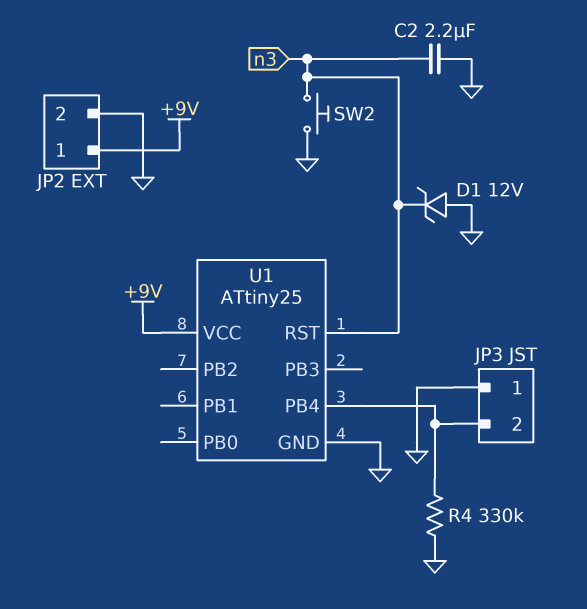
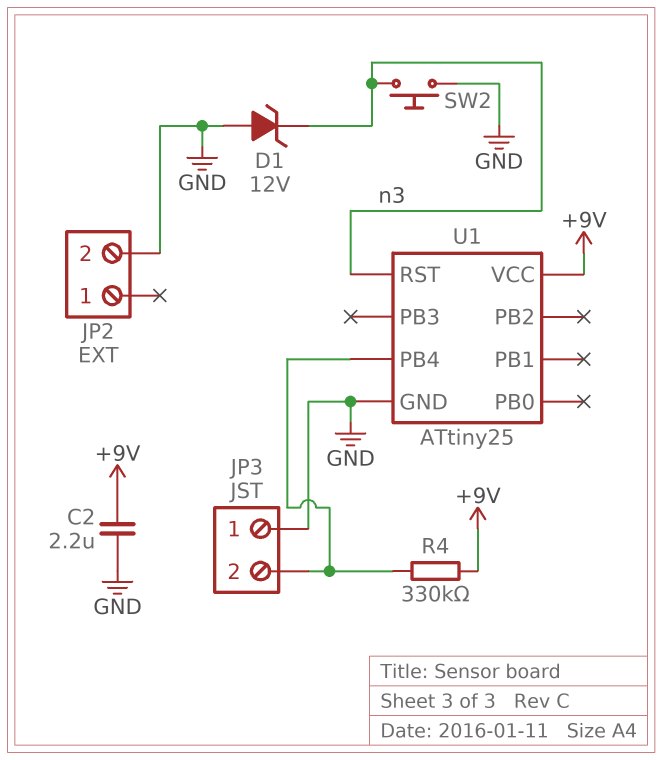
C2: 2.2uF (GND, n3) -> 2.2uF (+9V, GND)
JP2 pin 1: +9V -> none
R4: 330k (GND, JP3/2) -> 330k (+9V, JP3/2)

